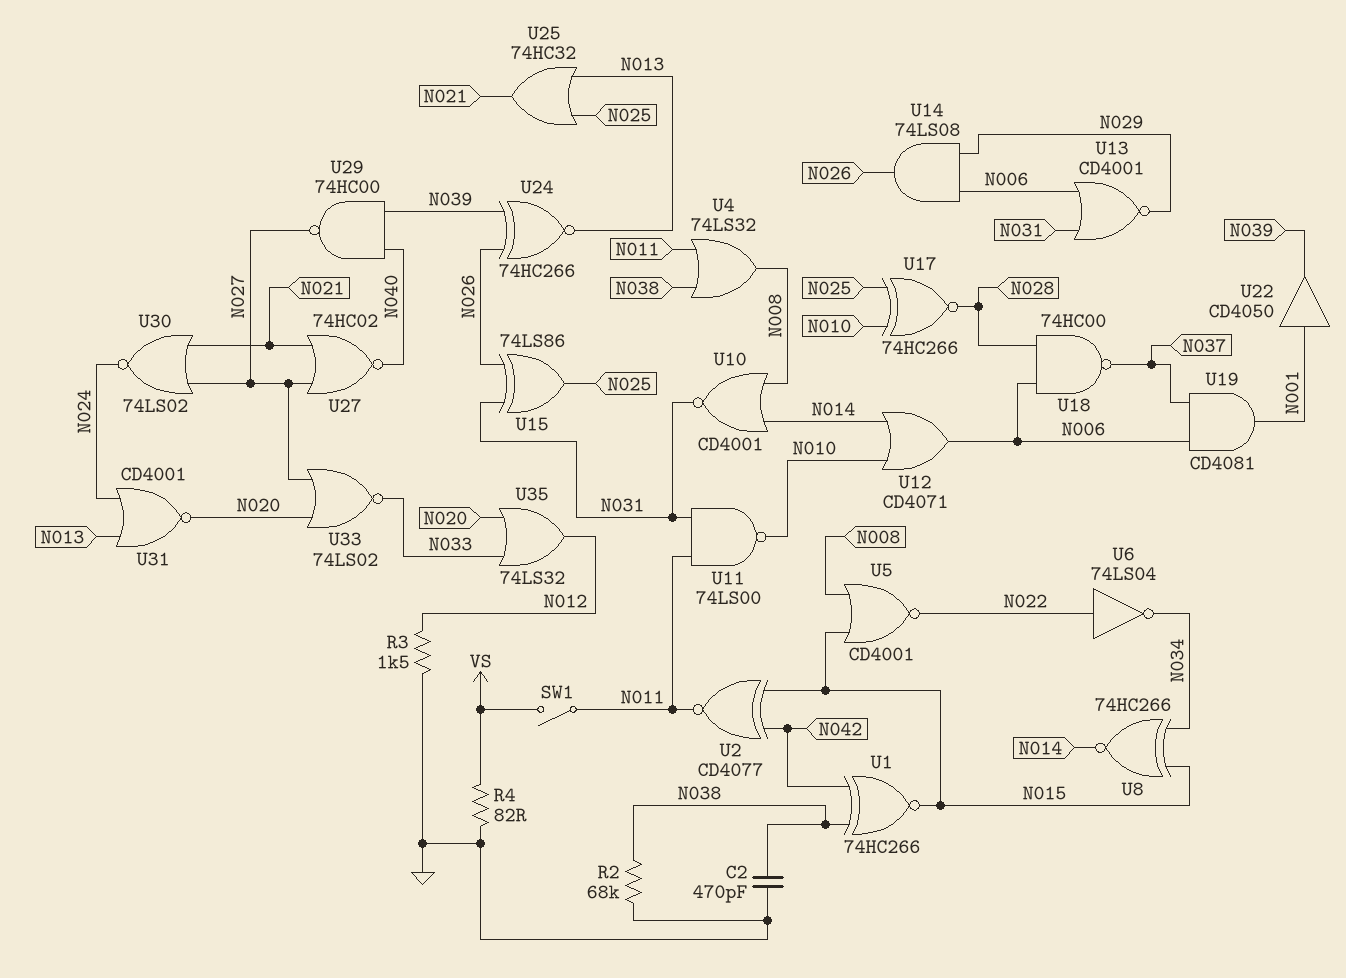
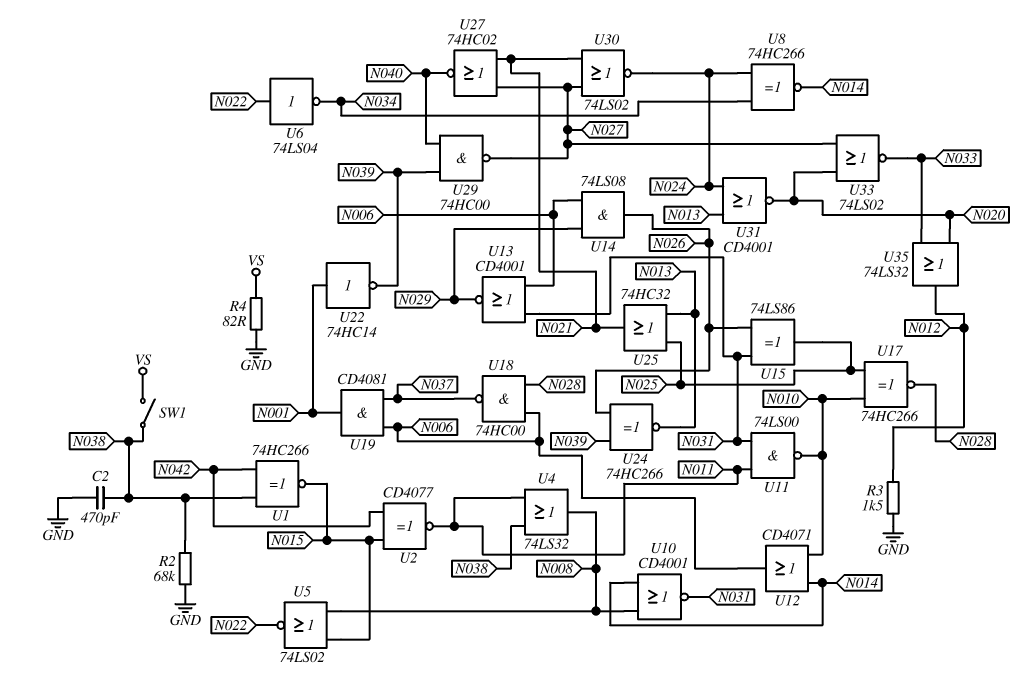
SW1: switch (N011, VS) -> switch (N038, VS)
U5: NOR CD4001 (in N008, in N015, out N022) -> NOR 74LS02 (in N008, in N015, out N022)
U8: XNOR 74HC266 (in N015, in N034, out N014) -> XNOR 74HC266 (in N024, in N034, out N014)
U22: buffer CD4050 (in N001, out N039) -> NOT 74HC14 (in N001, out N039)

